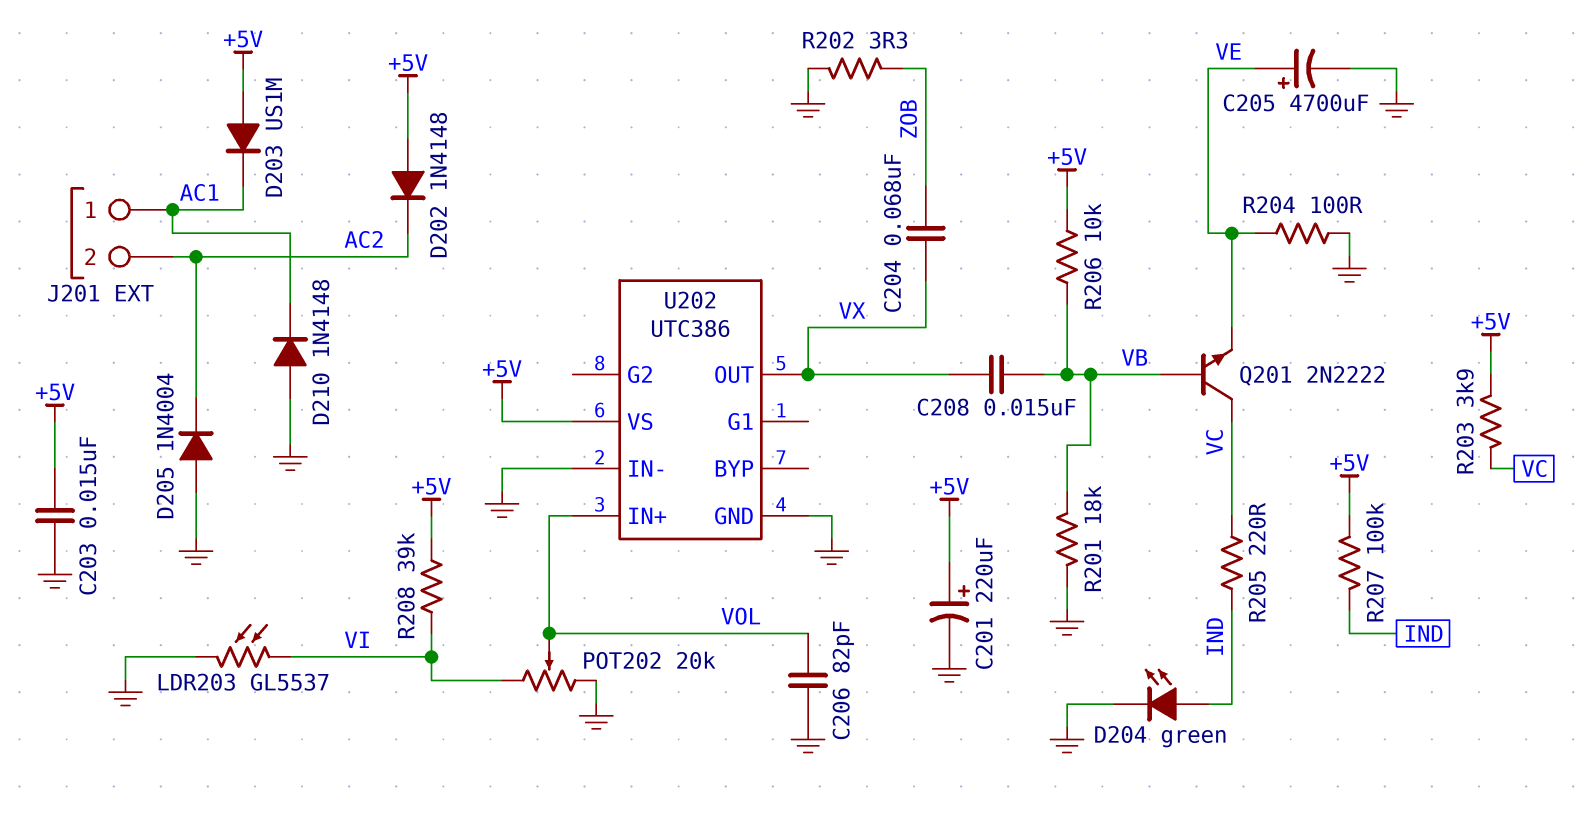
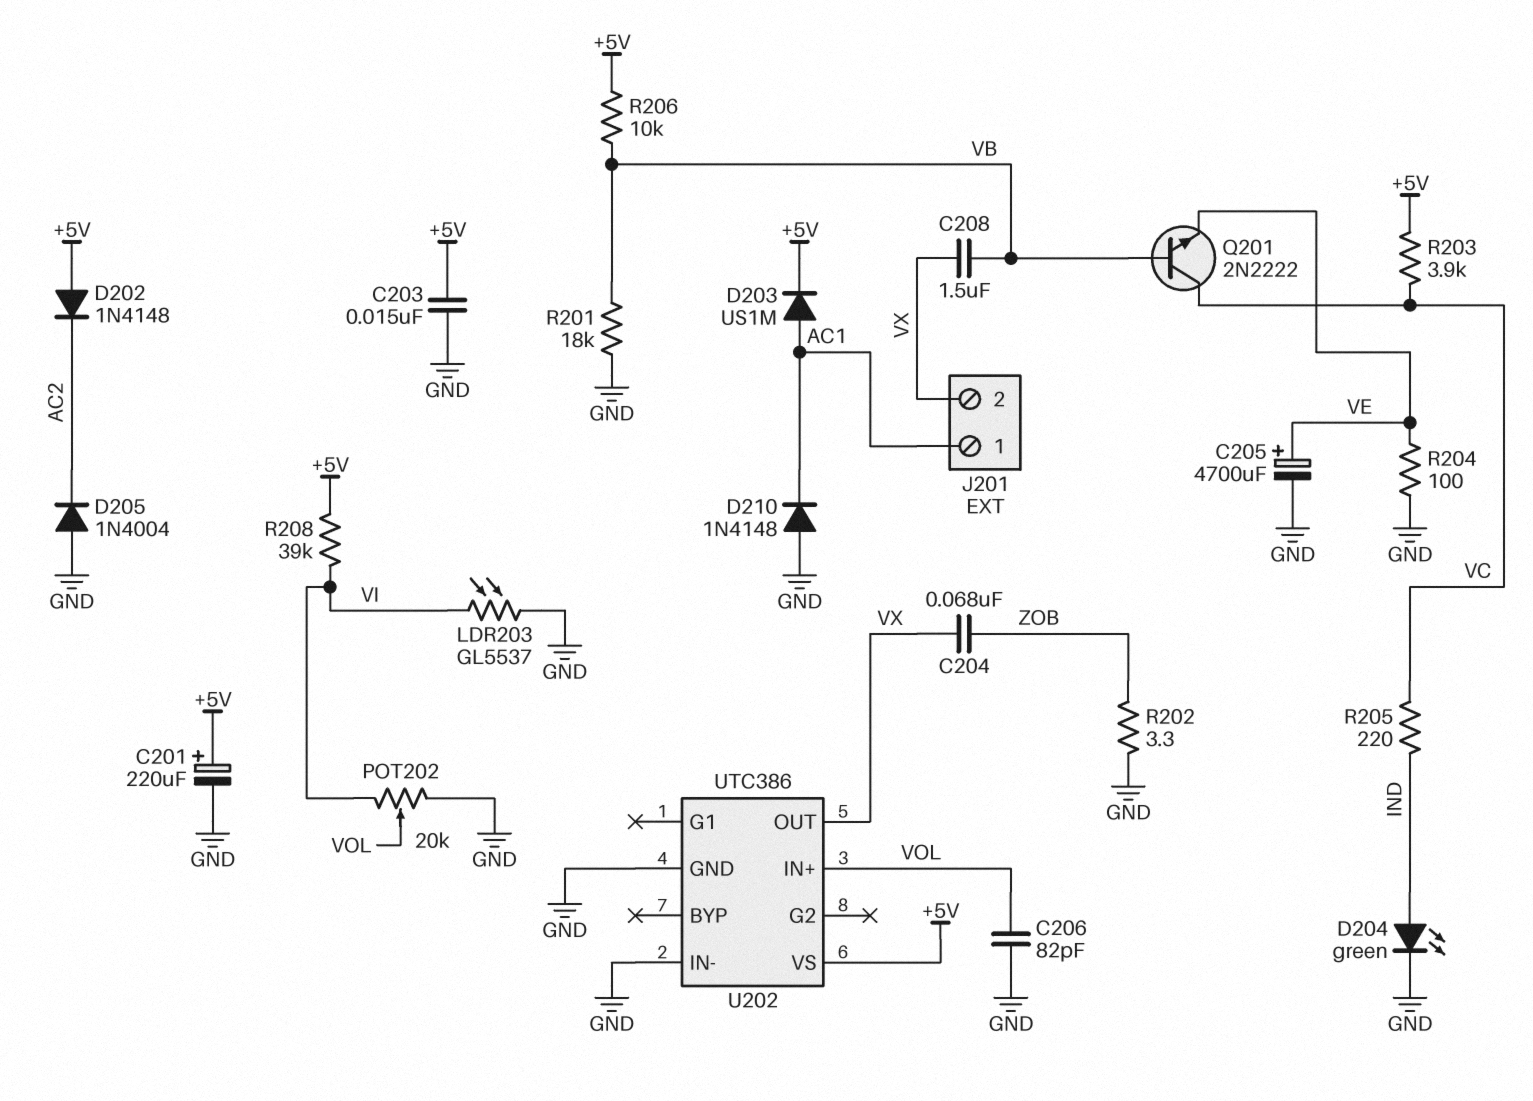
C208: 15nF (VB, VX) -> 1.5uF (VB, VX)
D203: diode US1M (A +5V, K AC1) -> diode US1M (A AC1, K +5V)
J201 pin 2: AC2 -> VX
R207: 100k (+5V, IND) -> none

